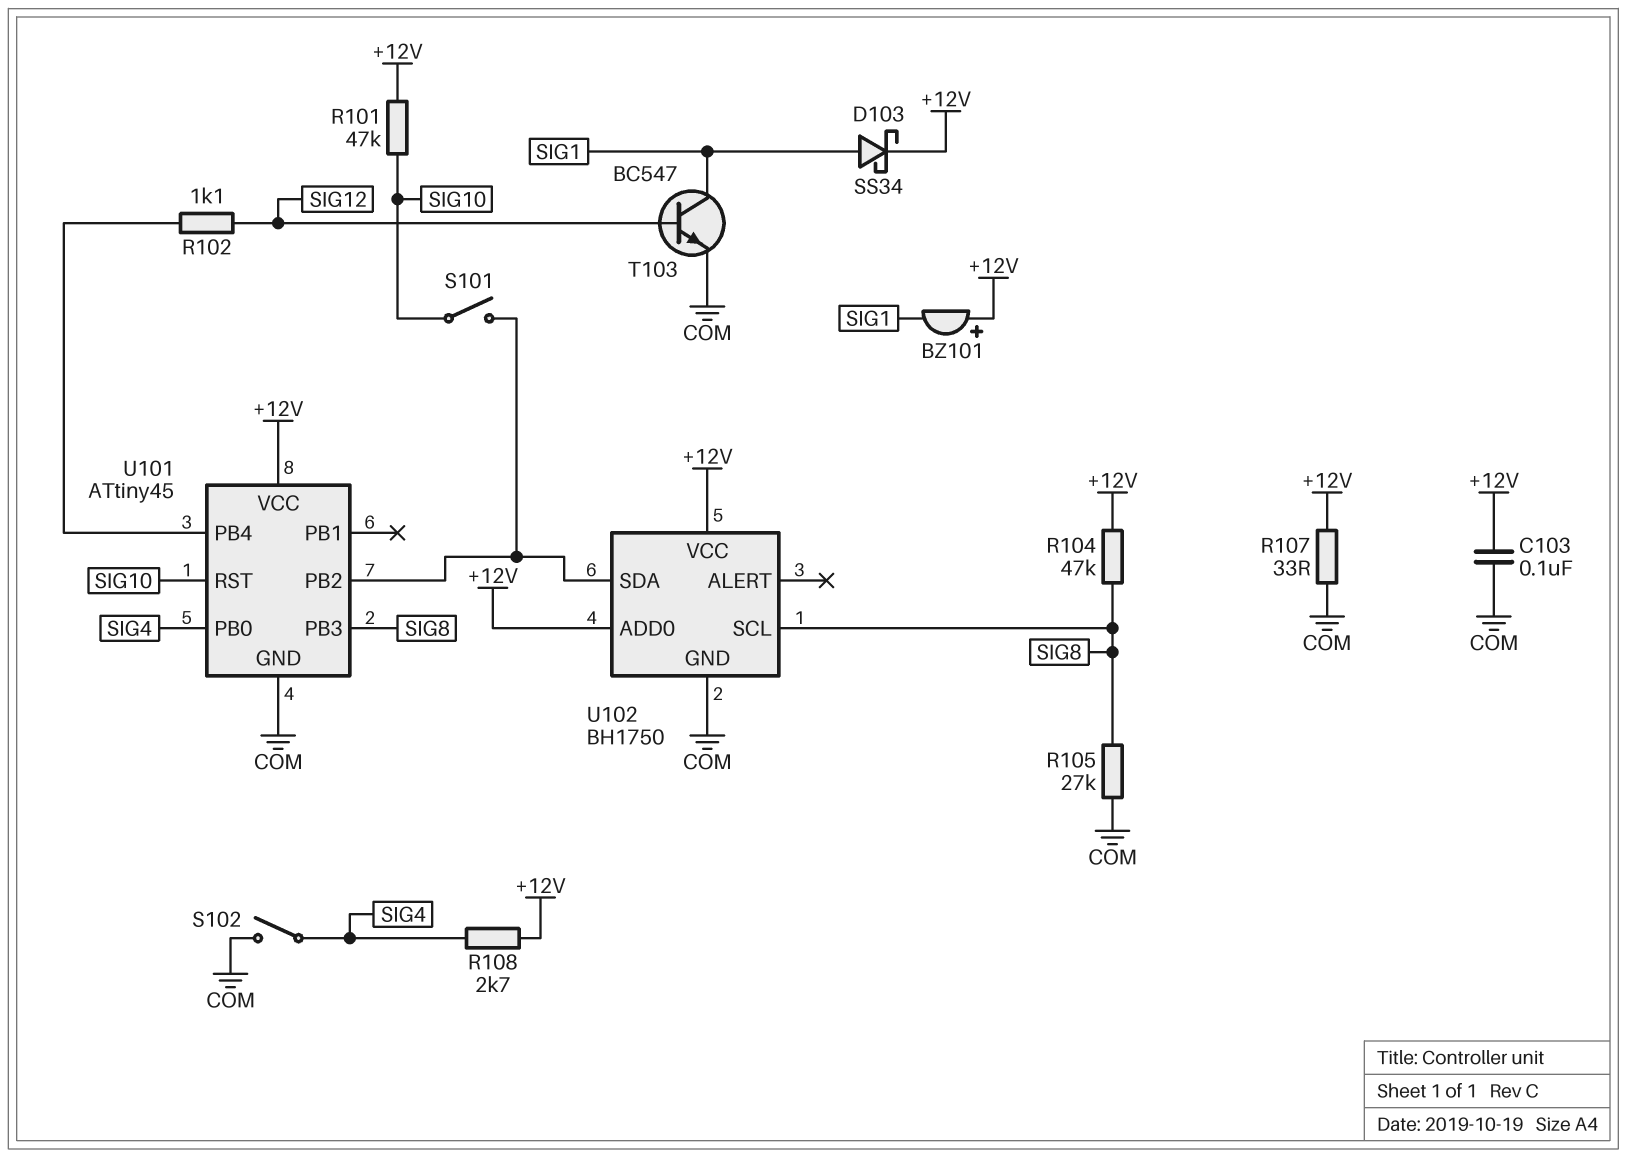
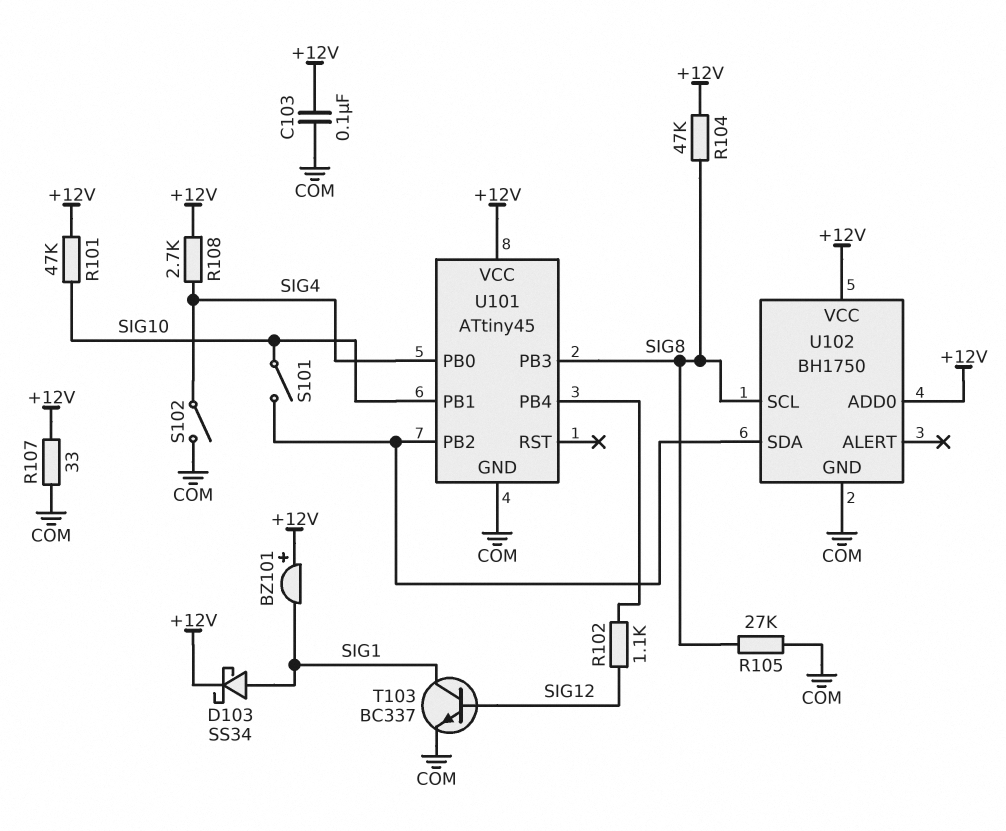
T103: NPN BC547 (B SIG12, C SIG1, E COM) -> NPN BC337 (B SIG12, C SIG1, E COM)
U101 pin PB1: none -> SIG10
U101 pin RST: SIG10 -> none

